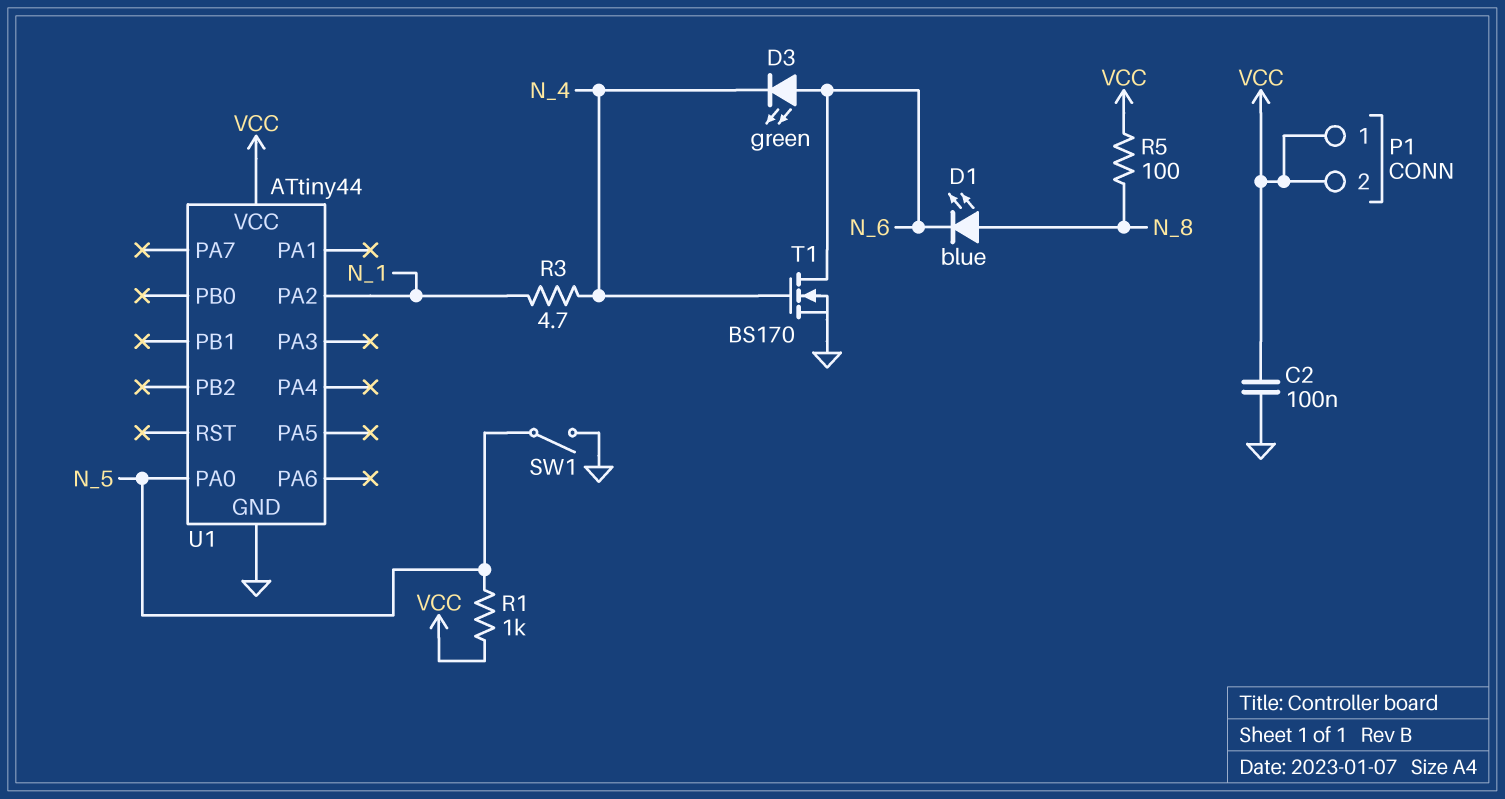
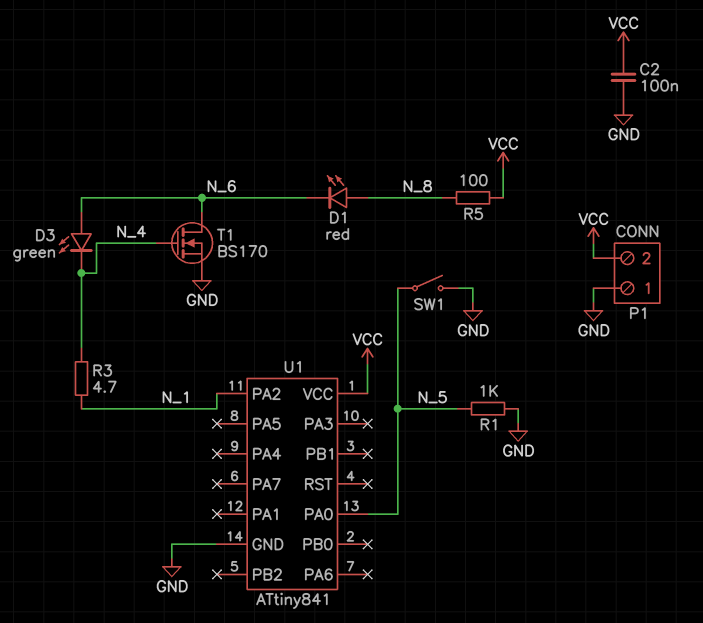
D1: LED blue (A N_8, K N_6) -> LED red (A N_8, K N_6)
P1 pin 1: VCC -> GND
R1: 1k (N_5, VCC) -> 1k (GND, N_5)
U1: ATtiny44 -> ATtiny841

